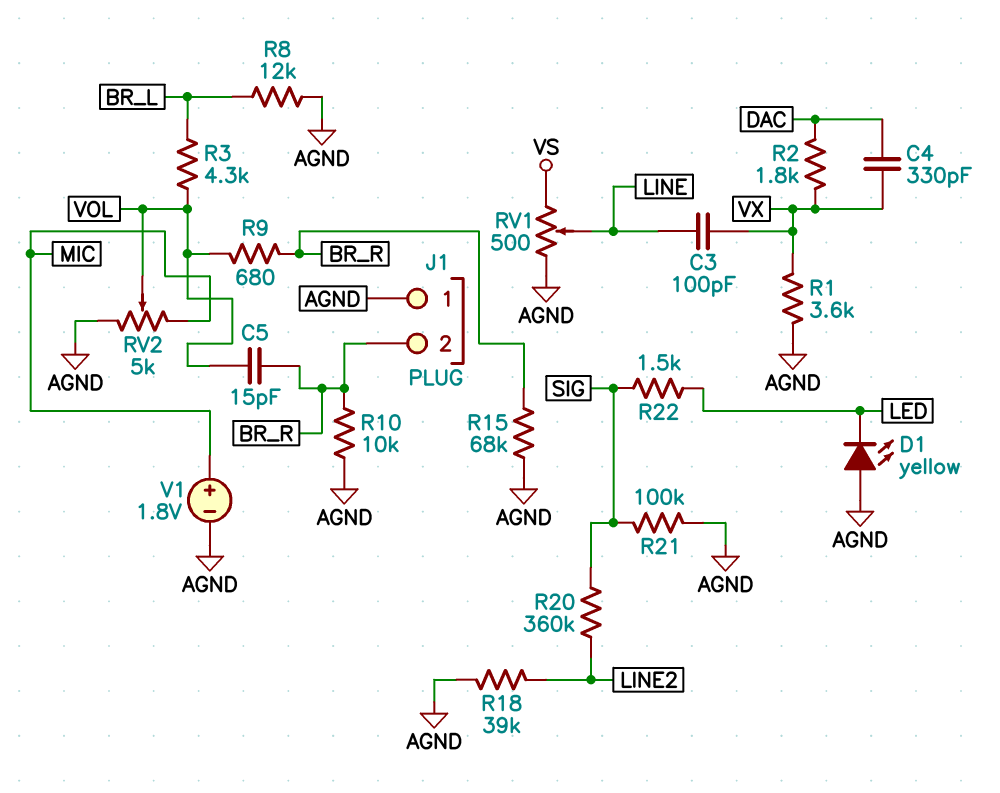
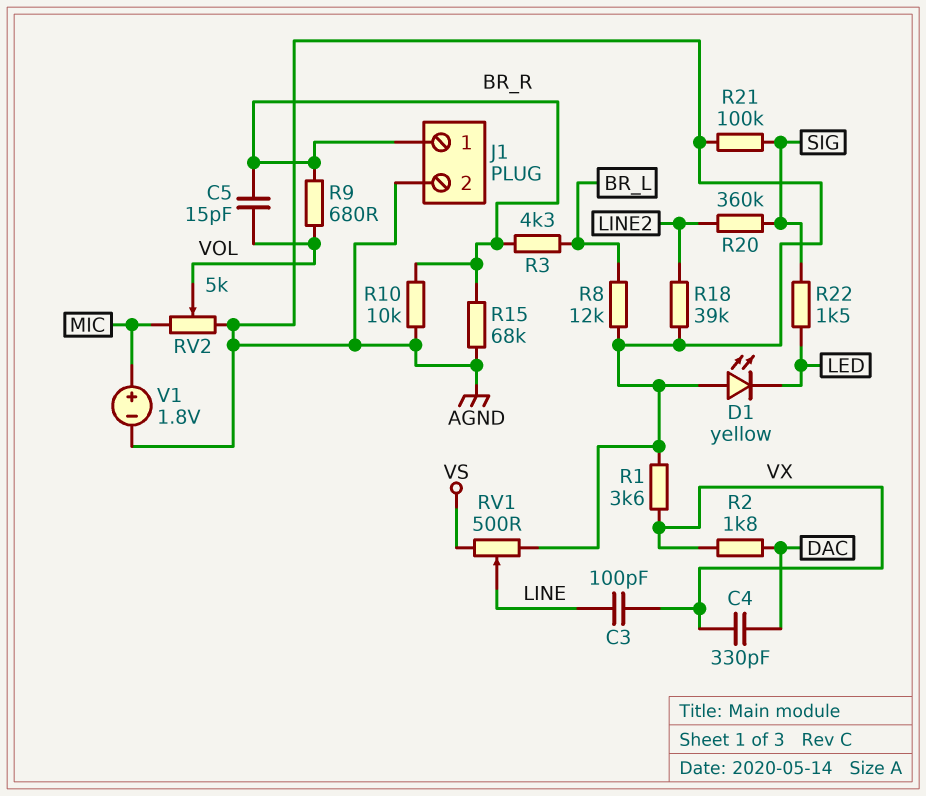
J1 pin 1: AGND -> BR_R
J1 pin 2: BR_R -> AGND
R3: 4.3k (BR_L, VOL) -> 4.3k (BR_L, BR_R)

